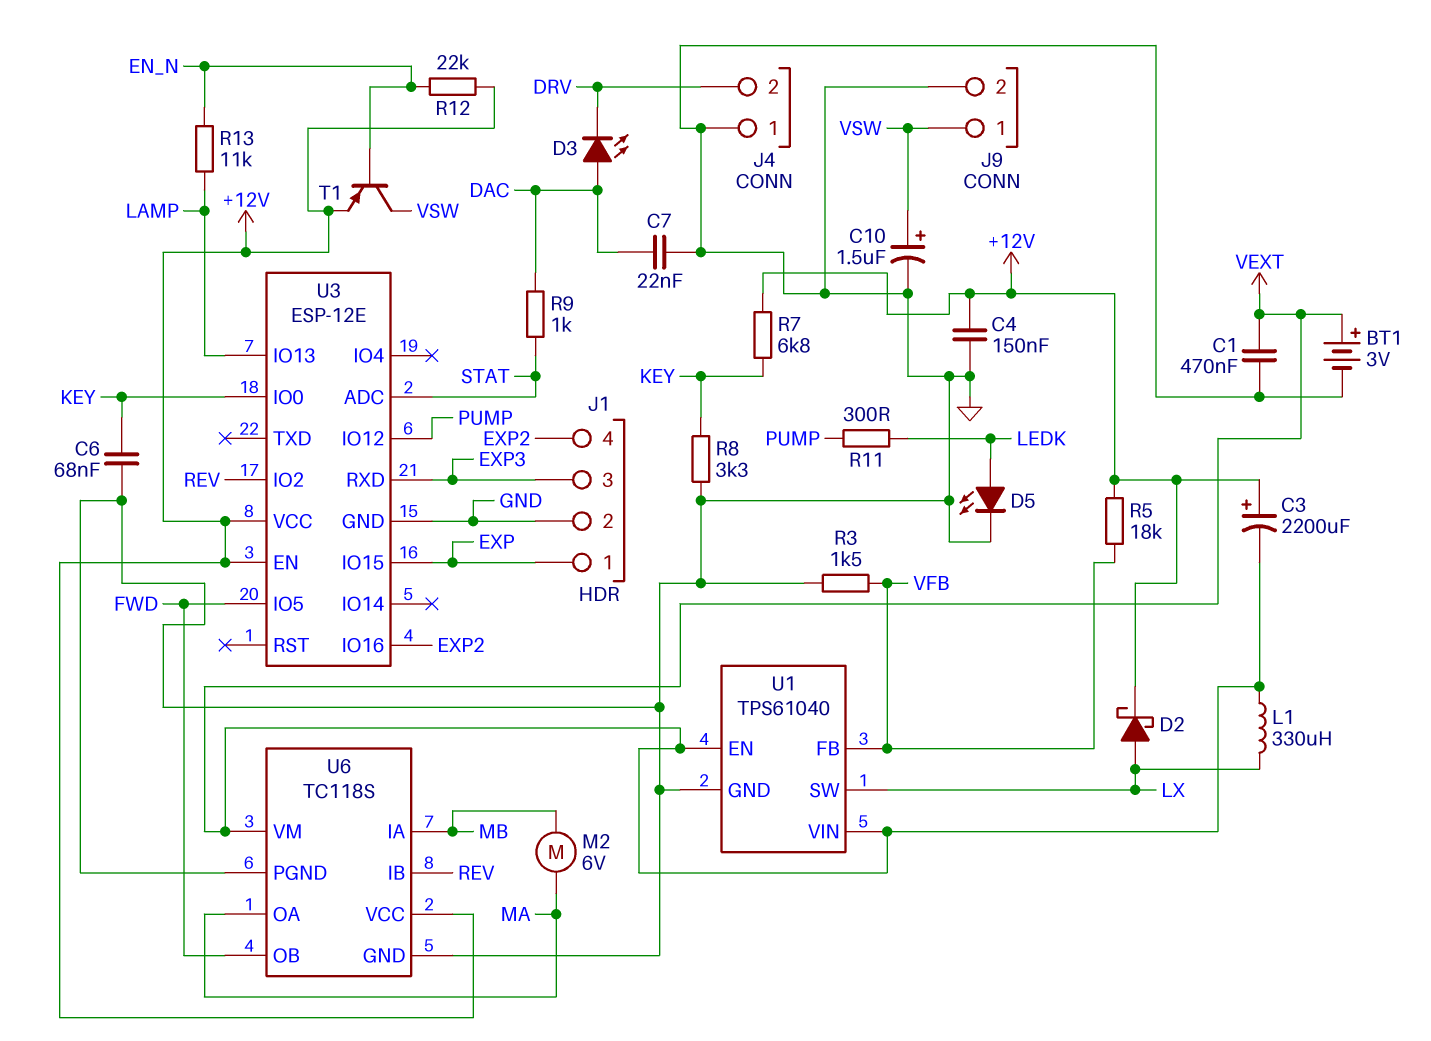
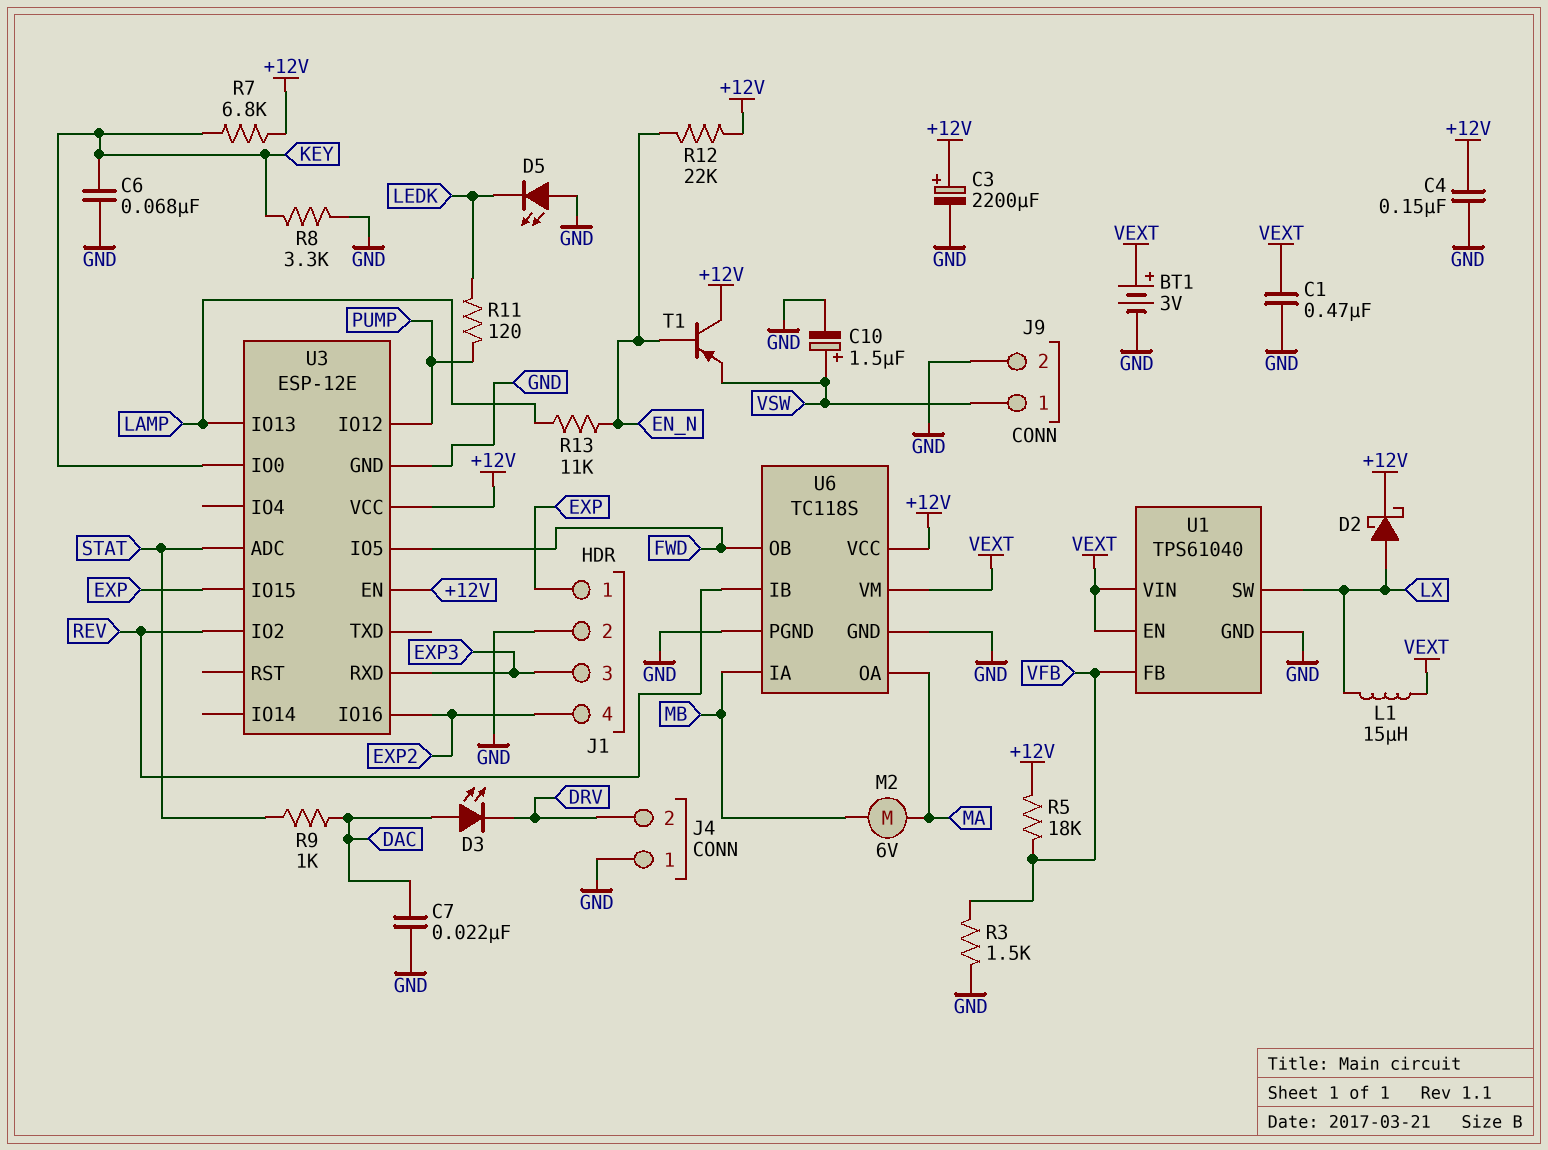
C3: 2200uF (plus +12V, minus VEXT) -> 2200uF (plus +12V, minus GND)
D5: LED (A LEDK, K GND) -> LED (A GND, K LEDK)
L1: 330uH (LX, VEXT) -> 15uH (LX, VEXT)
R11: 300 (LEDK, PUMP) -> 120 (LEDK, PUMP)
T1: PNP (B EN_N, C VSW, E +12V) -> PNP (B EN_N, C +12V, E VSW)

